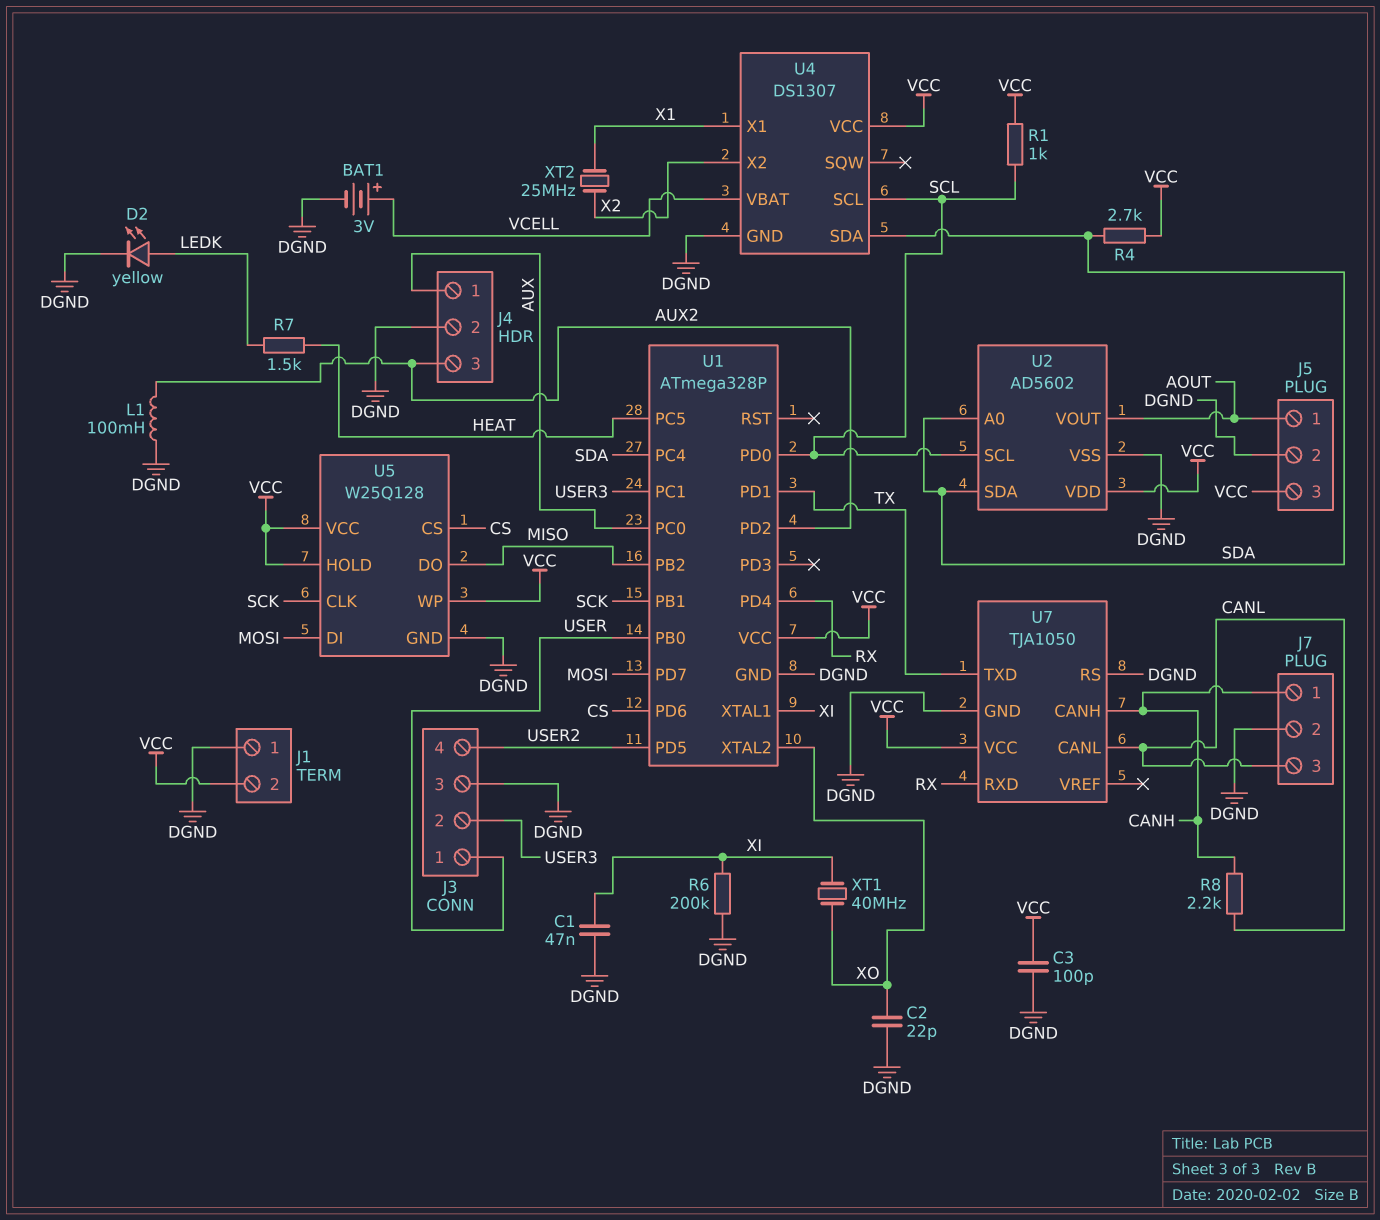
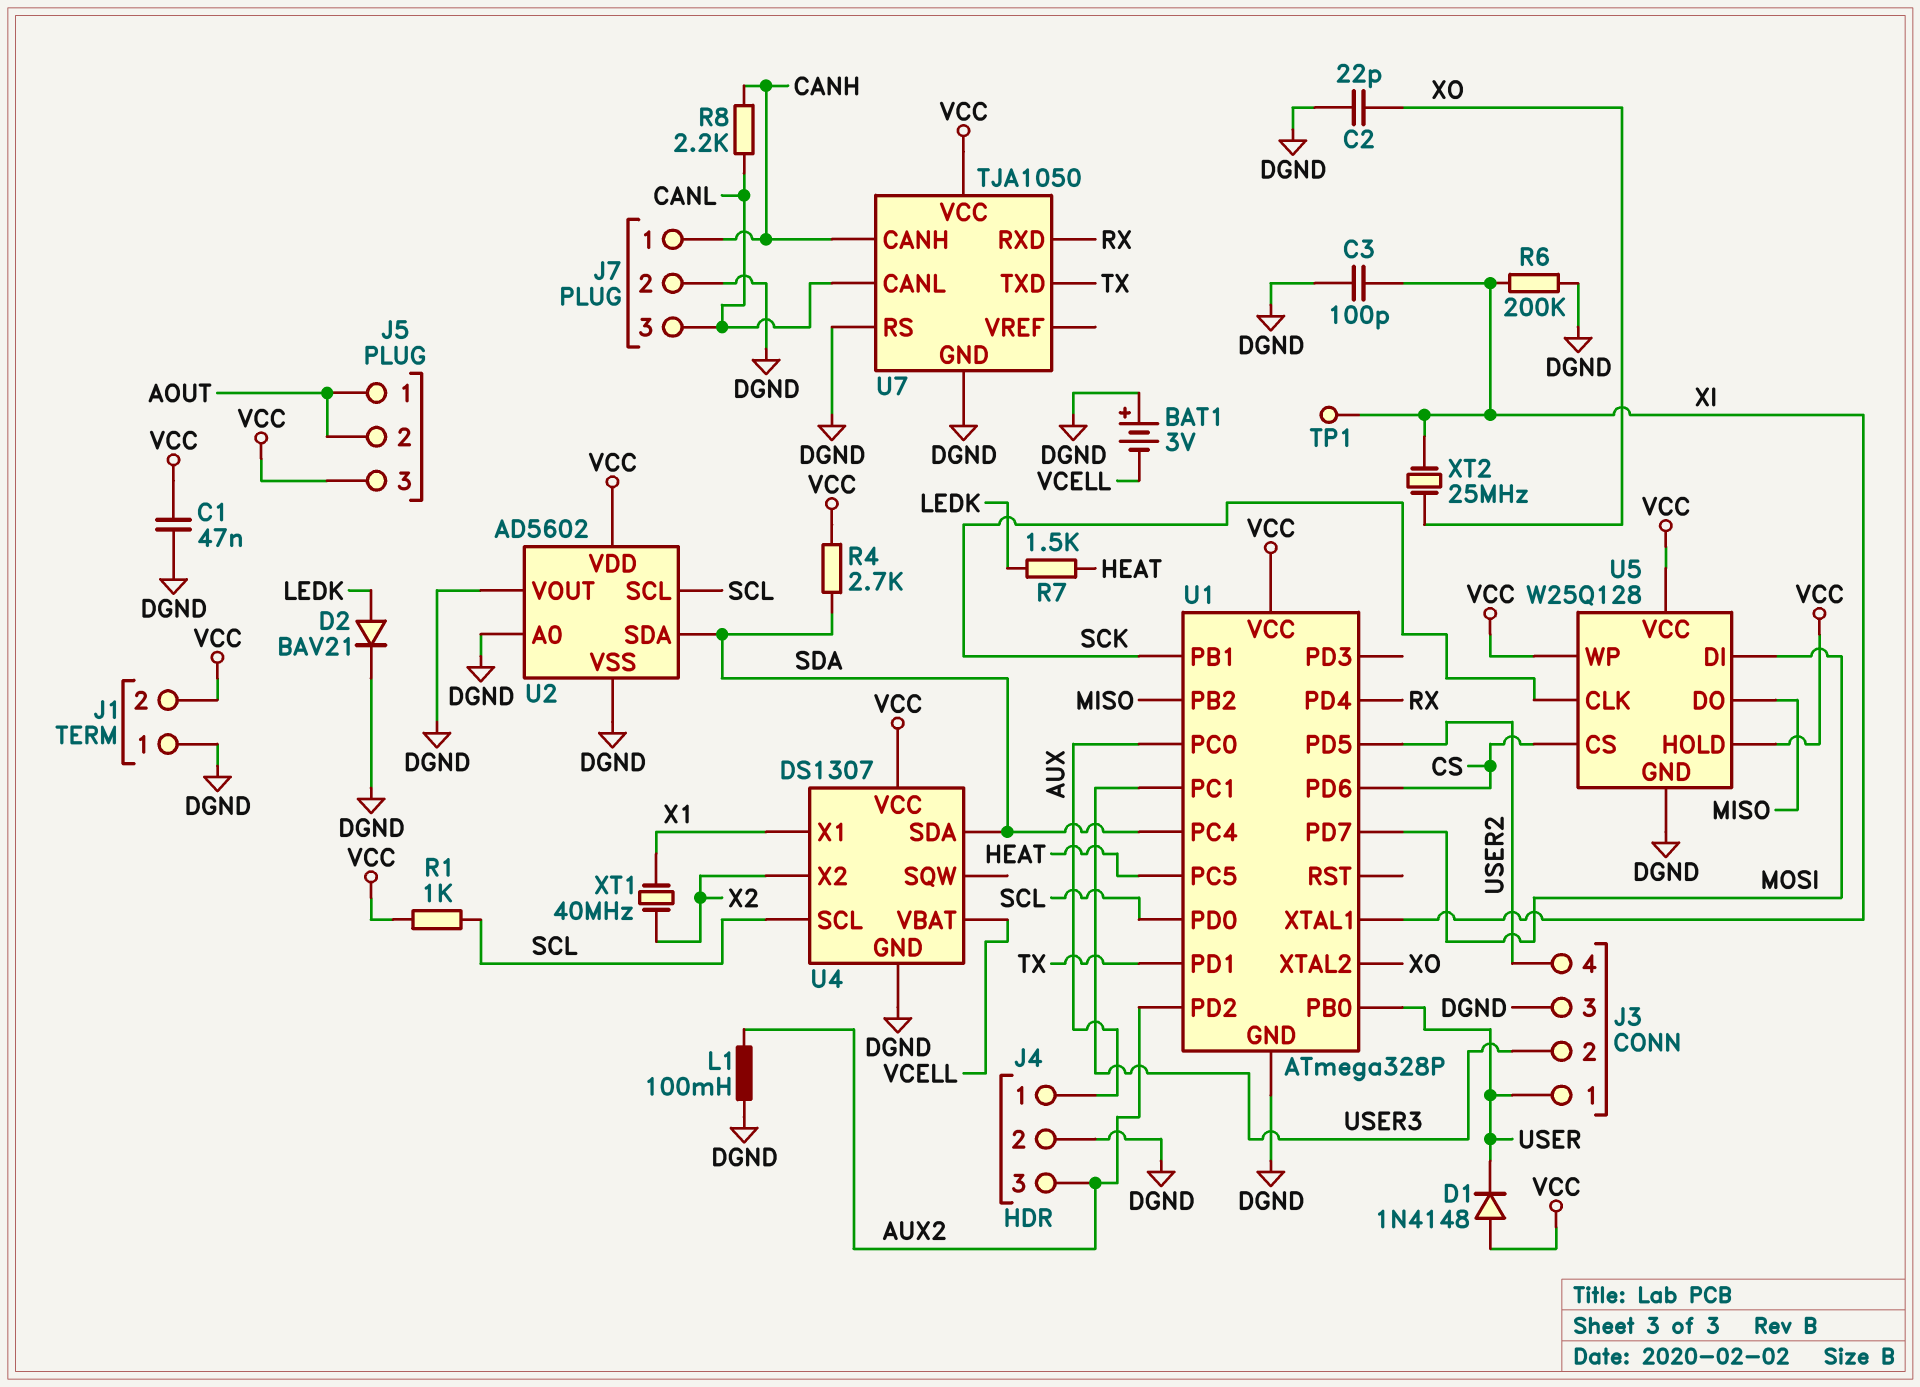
BAT1: 3V (plus VCELL, minus DGND) -> 3V (plus DGND, minus VCELL)
C1: 47nF (DGND, XI) -> 47nF (DGND, VCC)
C3: 100pF (DGND, VCC) -> 100pF (DGND, XI)
D1: none -> diode 1N4148 (A VCC, K USER)
D2: LED yellow (A LEDK, K DGND) -> diode BAV21 (A LEDK, K DGND)
J5 pin 2: DGND -> AOUT
TP1: none -> test point (XI)
U2 pin A0: SDA -> DGND
U2 pin VOUT: AOUT -> DGND
XT1: 40MHz (XI, XO) -> 40MHz (X1, X2)
XT2: 25MHz (X1, X2) -> 25MHz (XI, XO)

